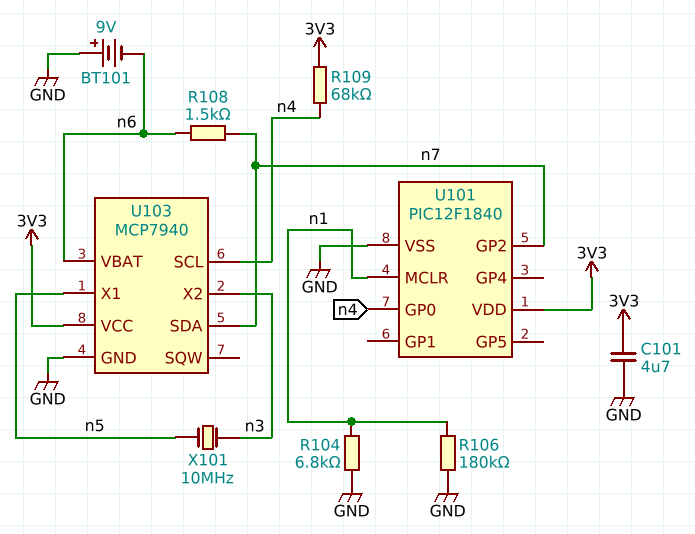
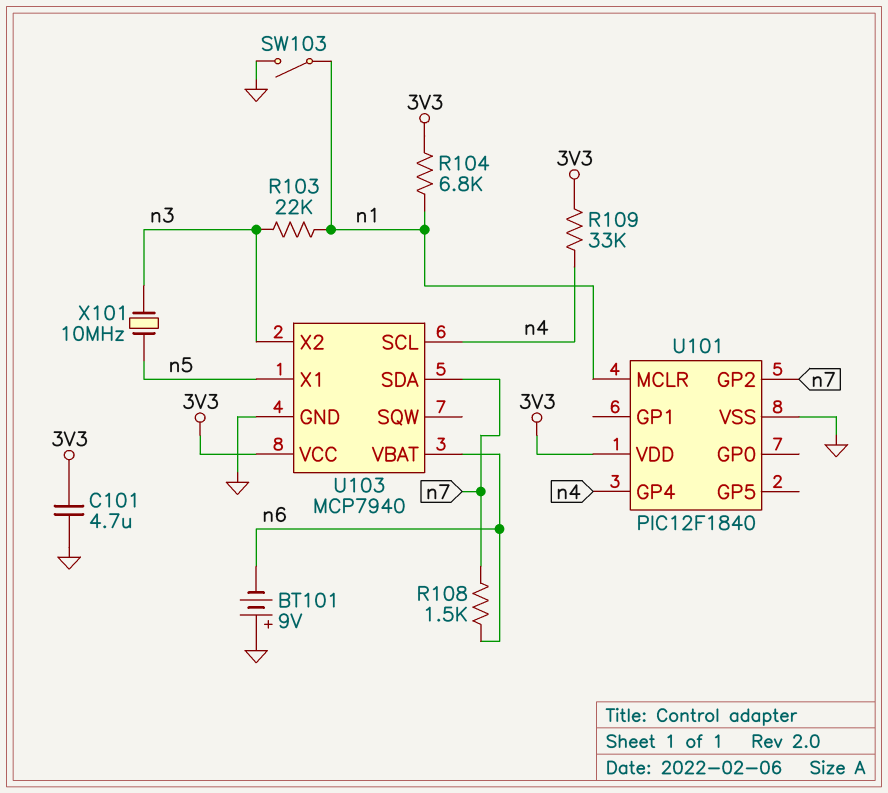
R103: none -> 22k (n1, n3)
R104: 6.8k (GND, n1) -> 6.8k (3V3, n1)
R106: 180k (GND, n1) -> none
R109: 68k (3V3, n4) -> 33k (3V3, n4)
SW103: none -> switch (GND, n1)
U101 pin GP0: n4 -> none
U101 pin GP4: none -> n4

